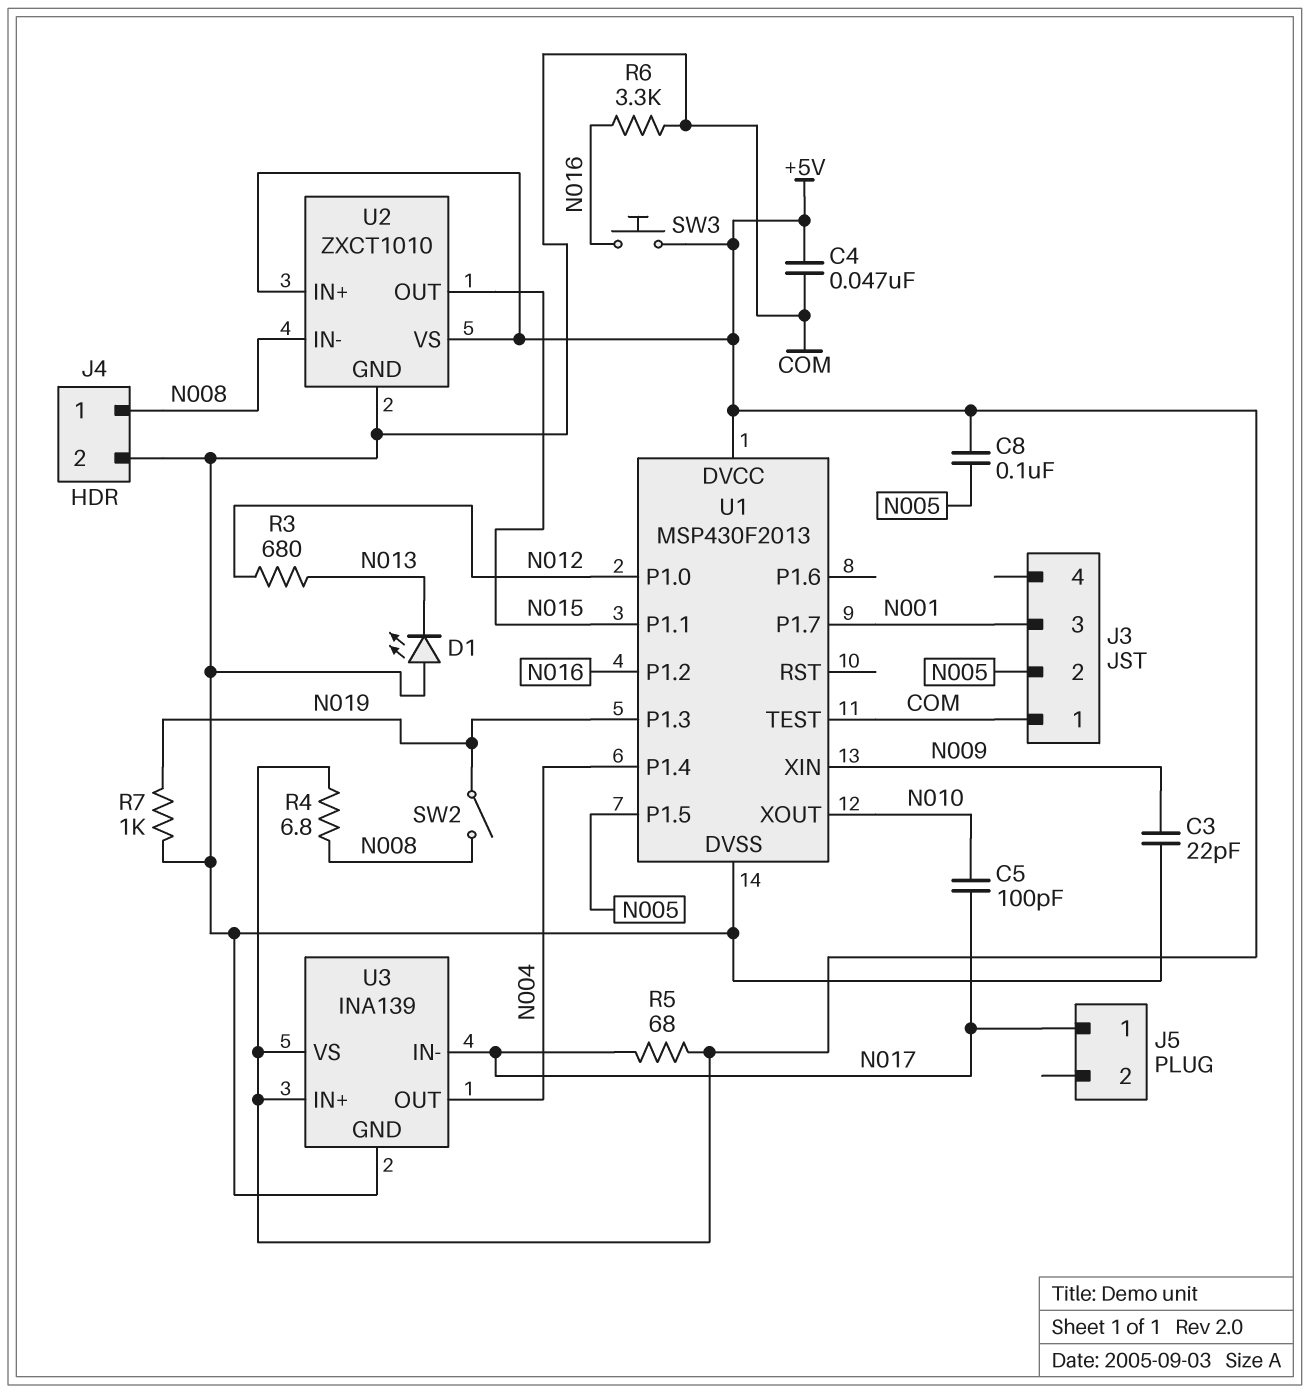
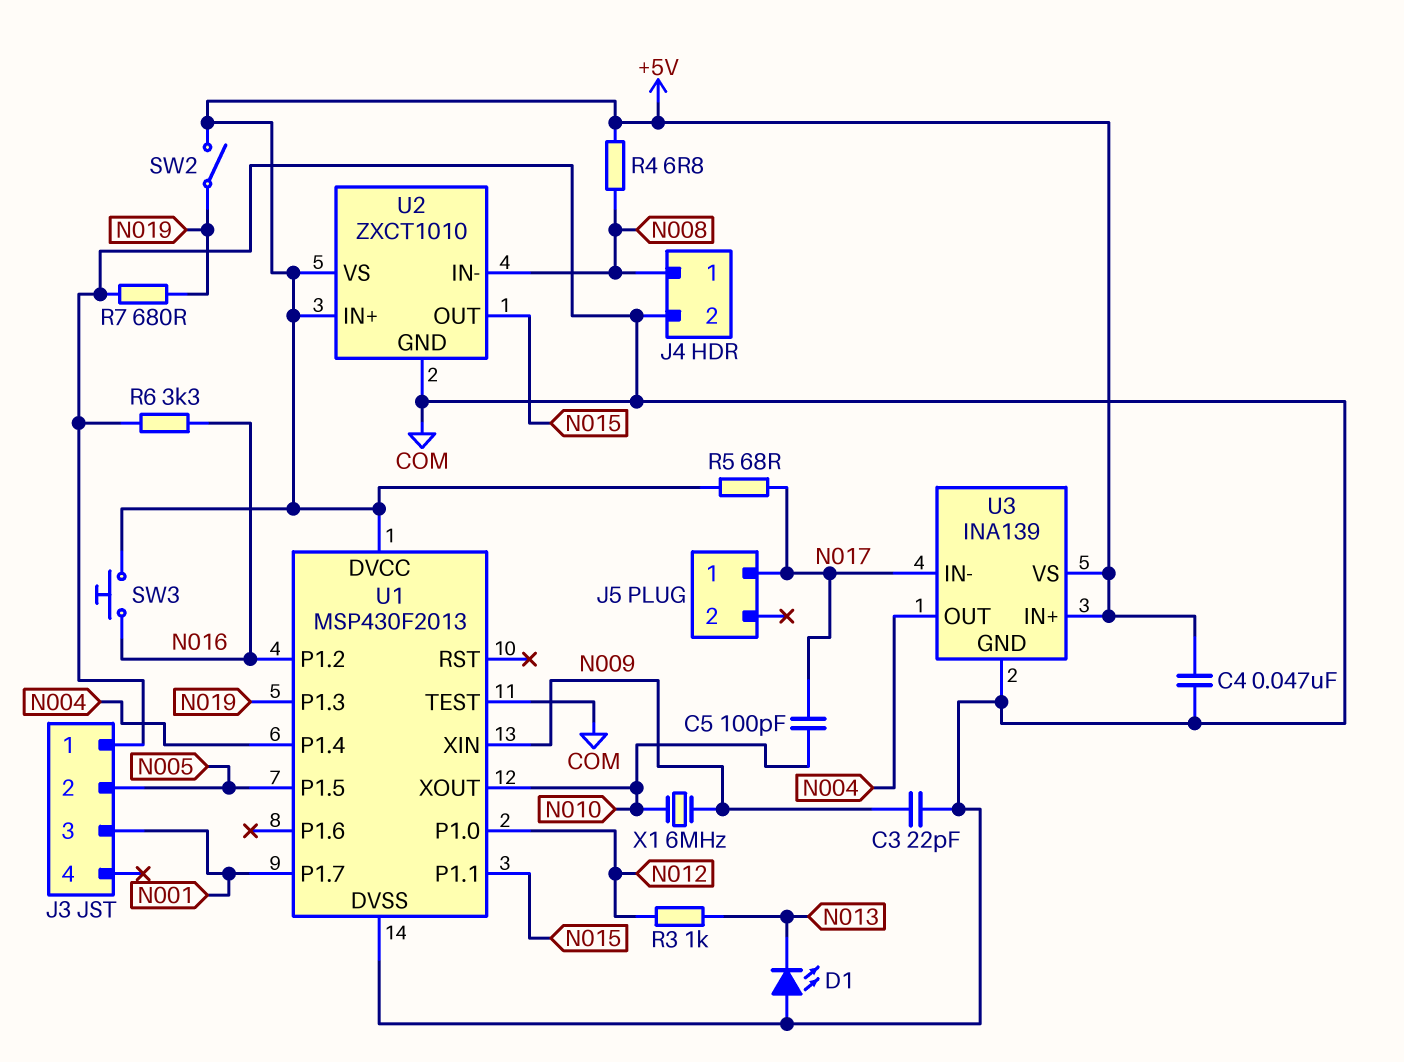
C8: 100nF (+5V, N005) -> none
R3: 680 (N012, N013) -> 1k (N012, N013)
R7: 1k (COM, N019) -> 680 (COM, N019)
SW2: switch (N008, N019) -> switch (+5V, N019)
X1: none -> 6MHz (N009, N010)

